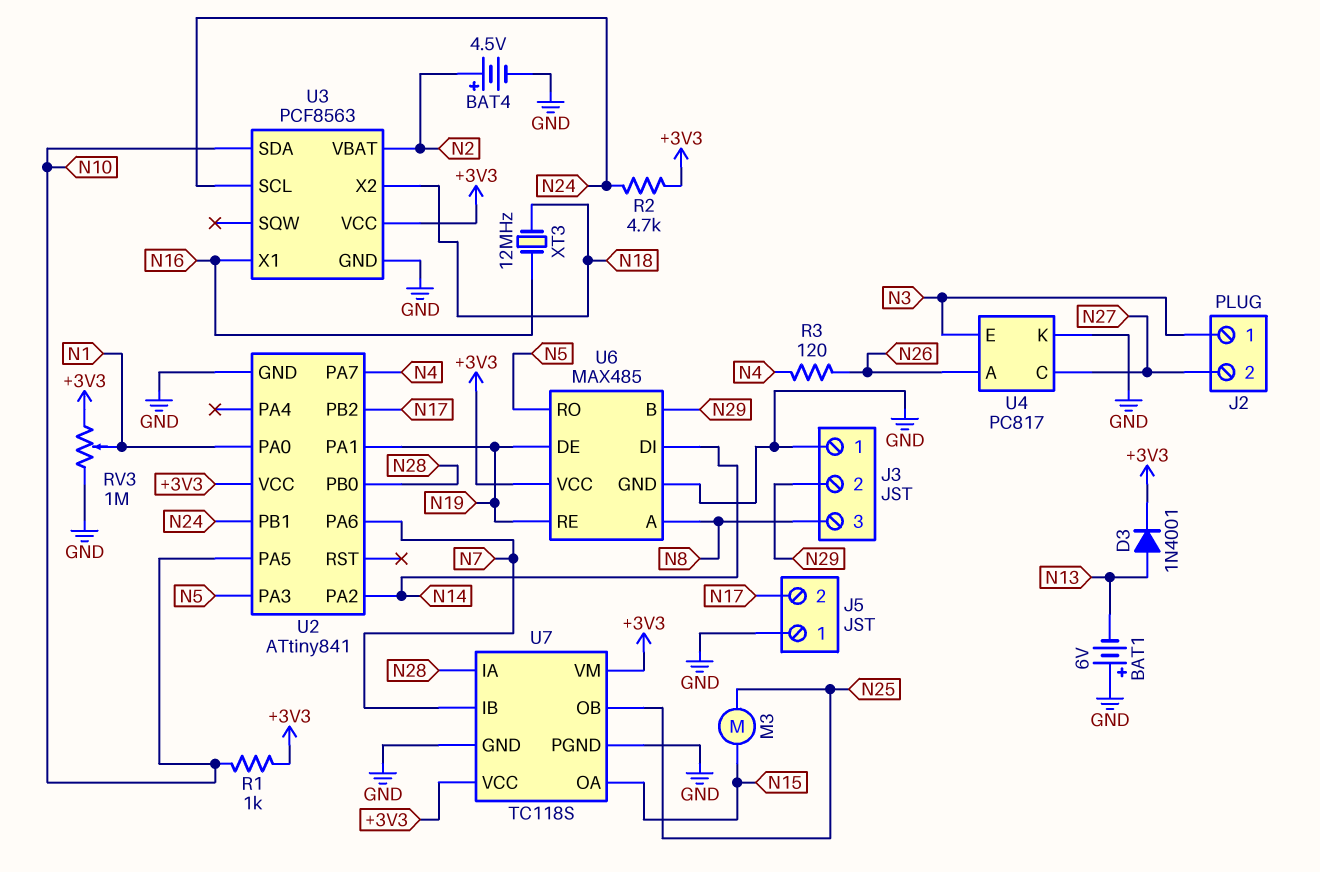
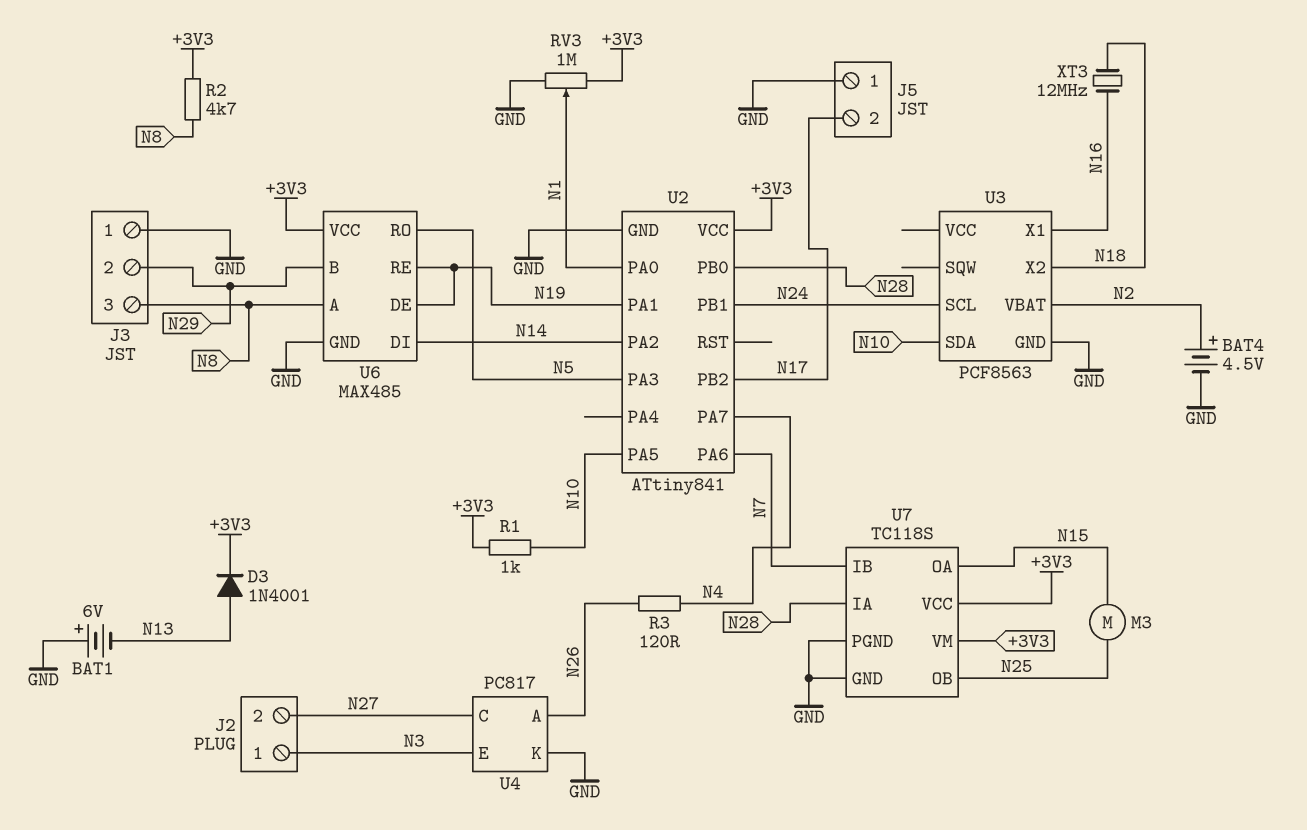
R2: 4.7k (+3V3, N24) -> 4.7k (+3V3, N8)
U3 pin VCC: +3V3 -> none

